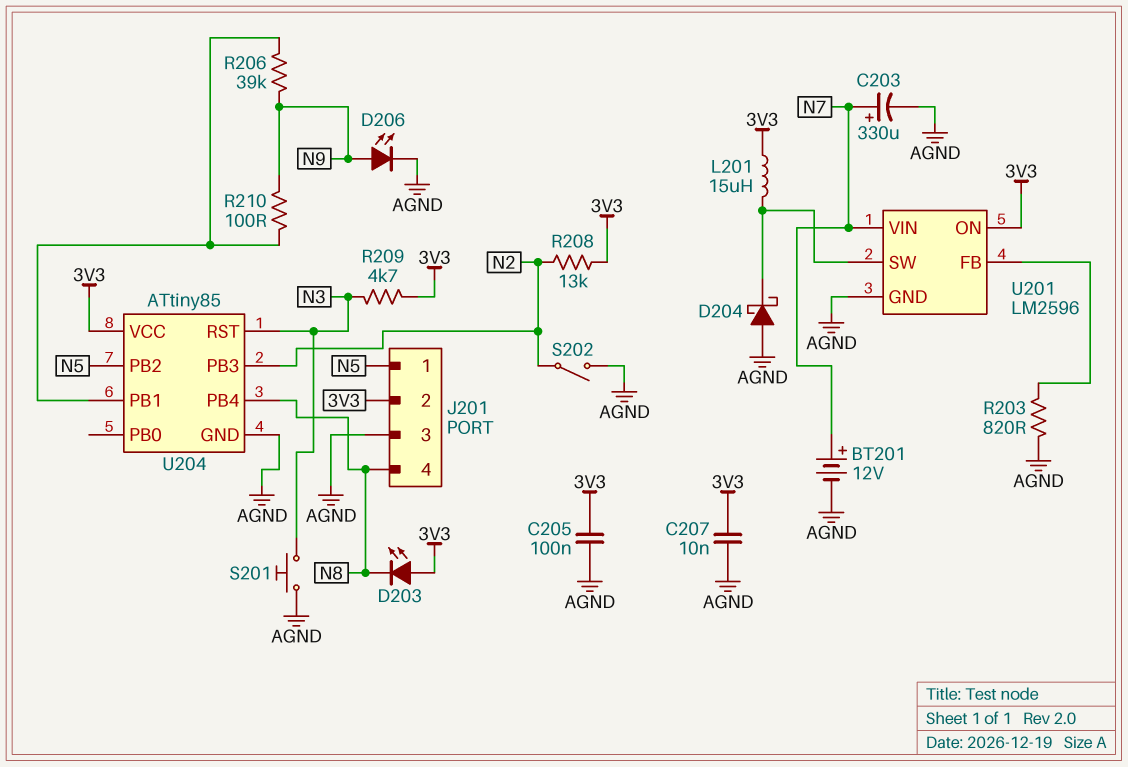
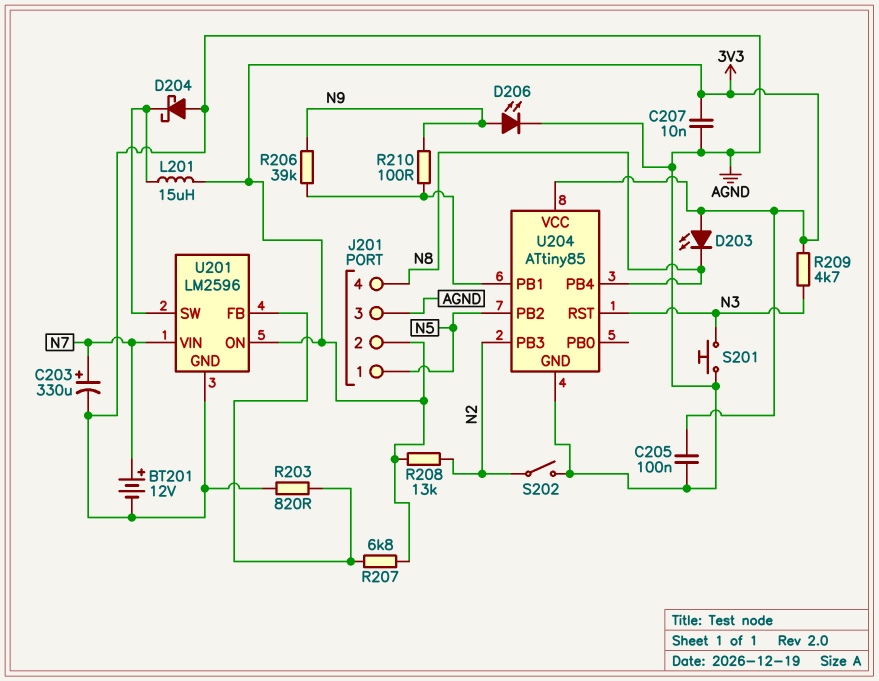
R207: none -> 6.8k (3V3, U201/FB)

